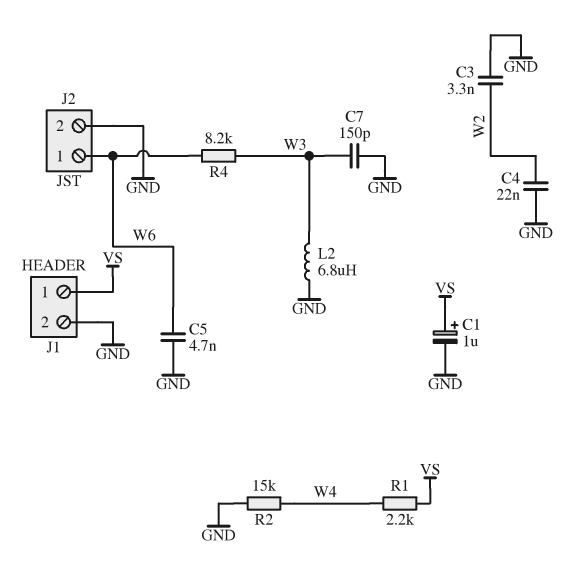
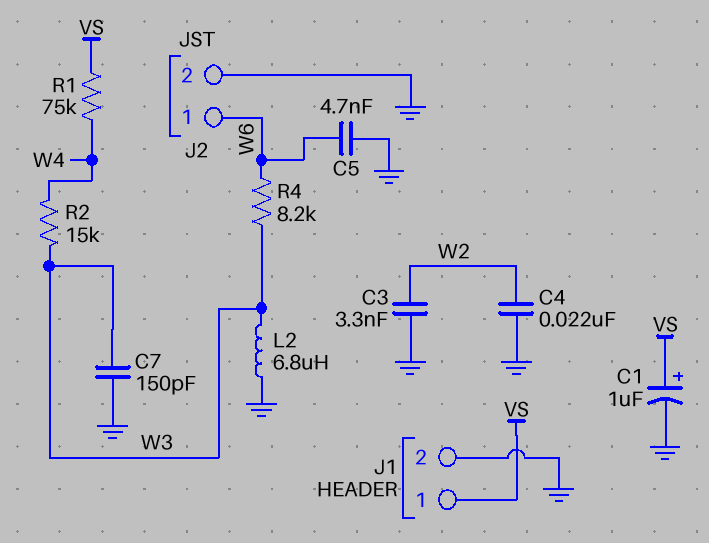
R1: 2.2k (VS, W4) -> 75k (VS, W4)
R2: 15k (GND, W4) -> 15k (W3, W4)

